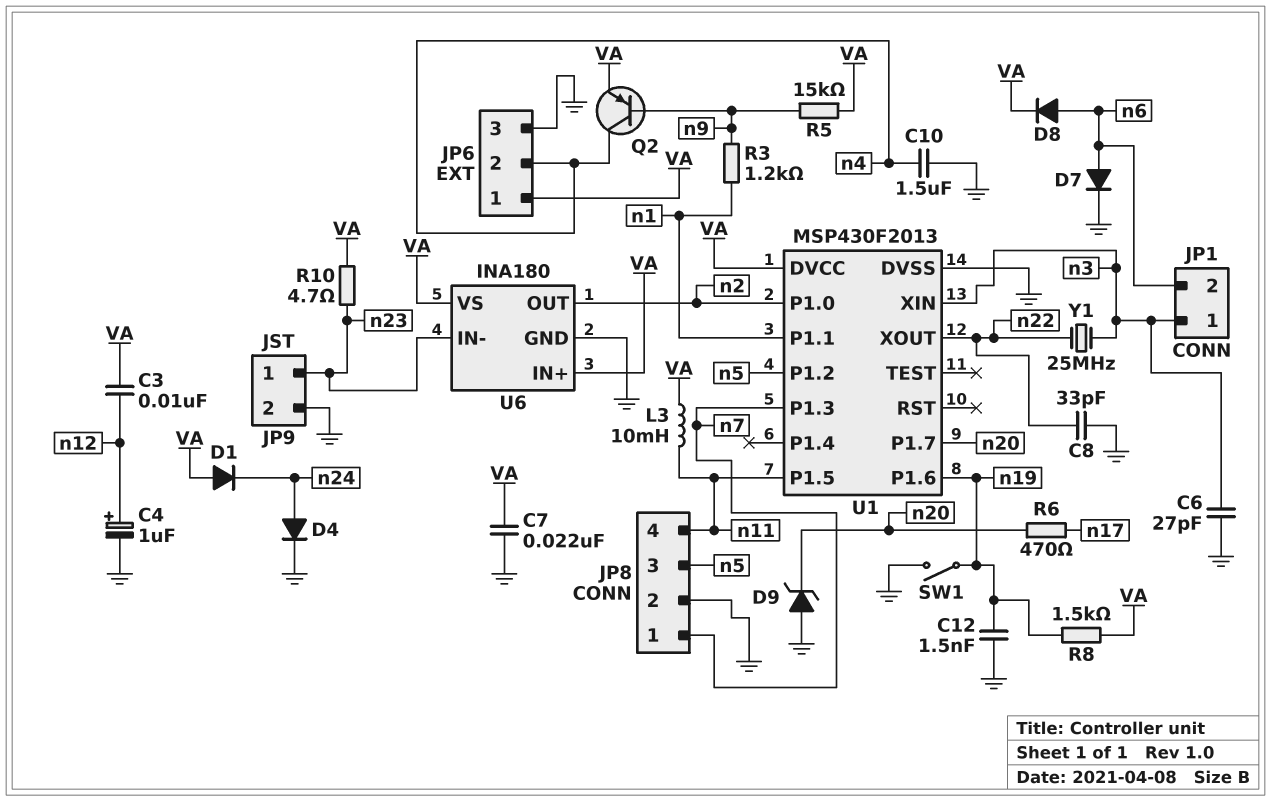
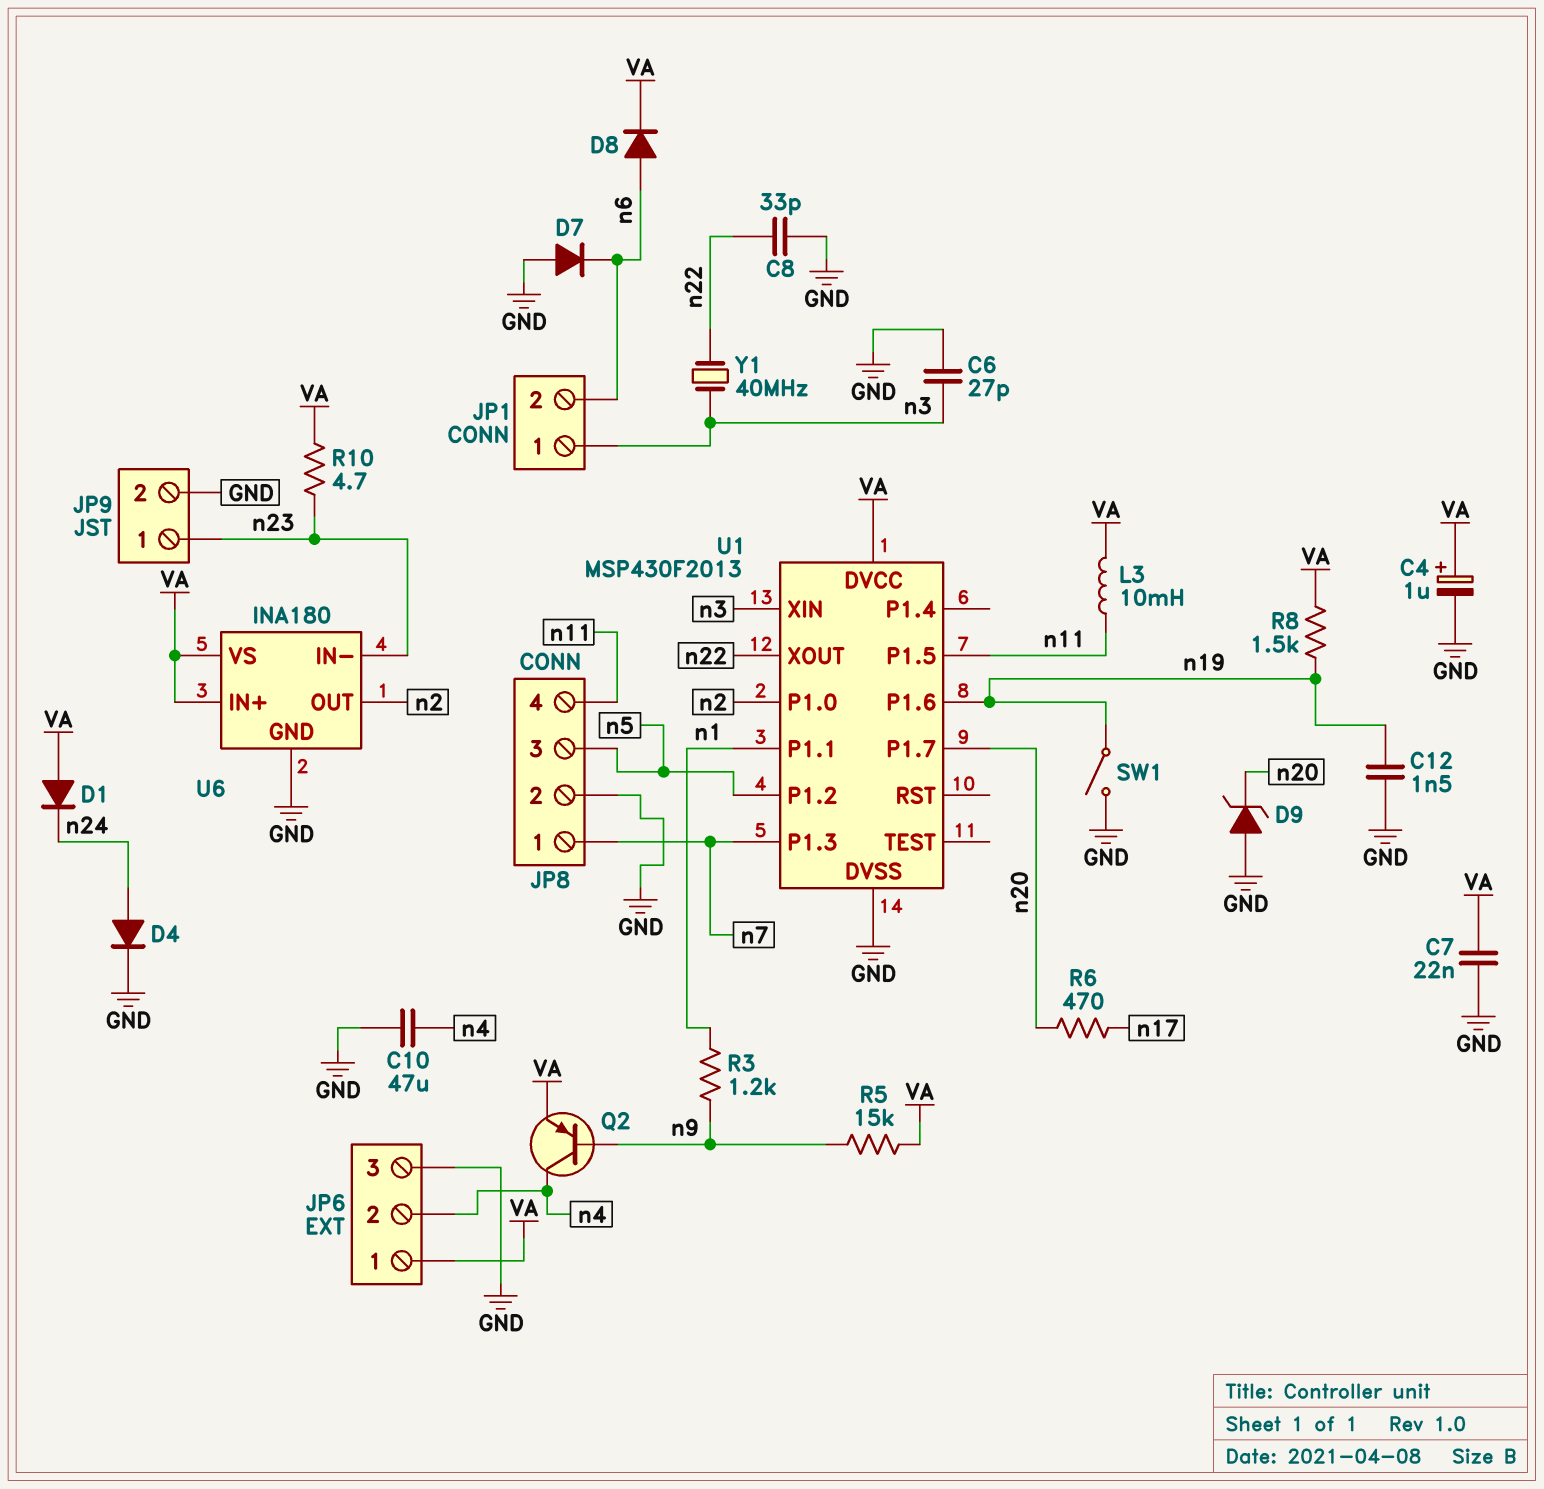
C3: 10nF (VA, n12) -> none
C4: 1uF (plus n12, minus GND) -> 1uF (plus VA, minus GND)
C10: 1.5uF (GND, n4) -> 47uF (GND, n4)
D7: diode (A n6, K GND) -> diode (A GND, K n6)
Y1: 25MHz (n3, n22) -> 40MHz (n3, n22)

